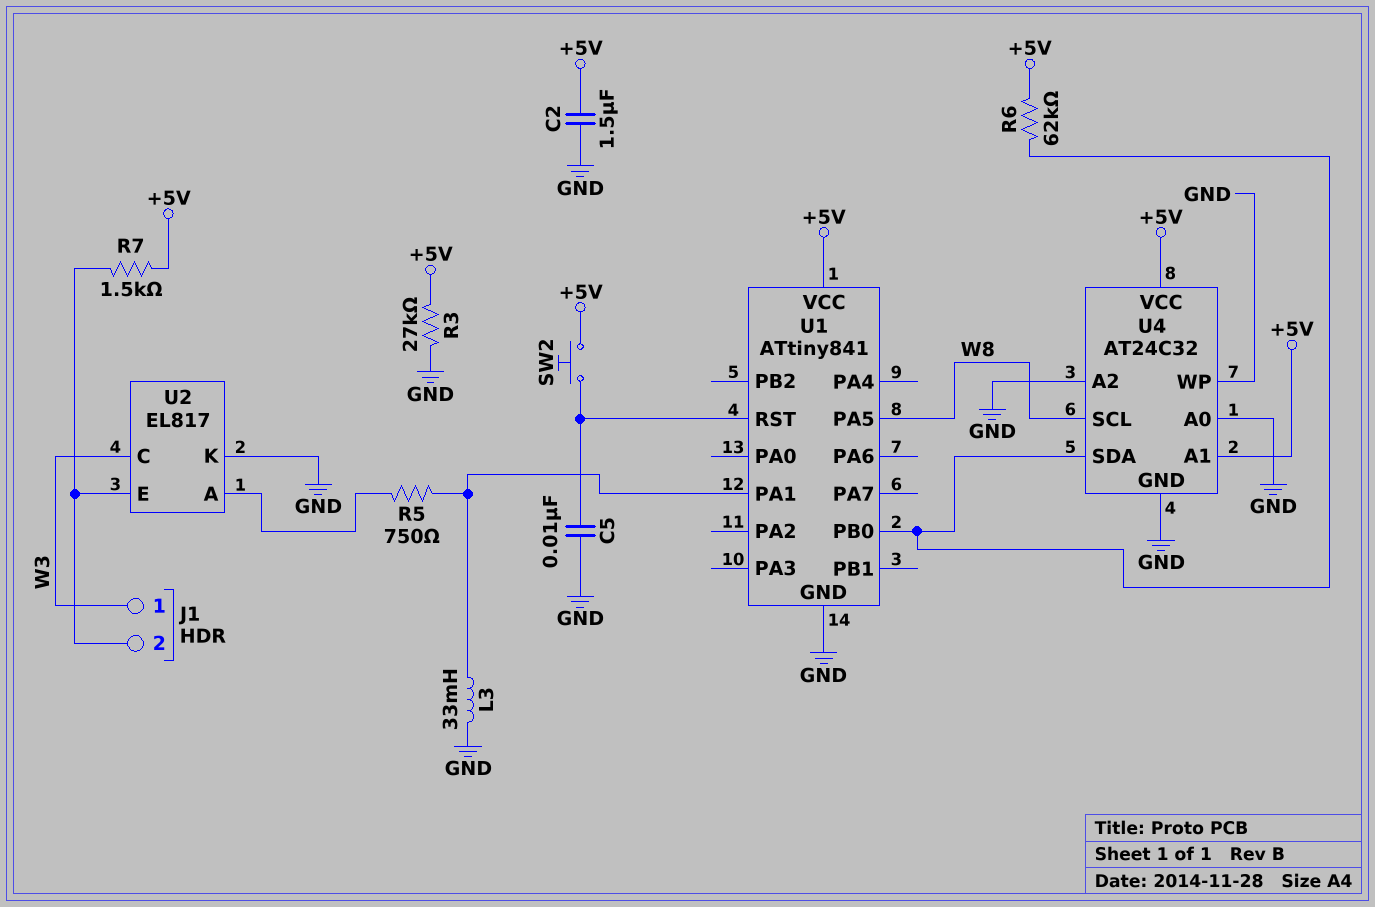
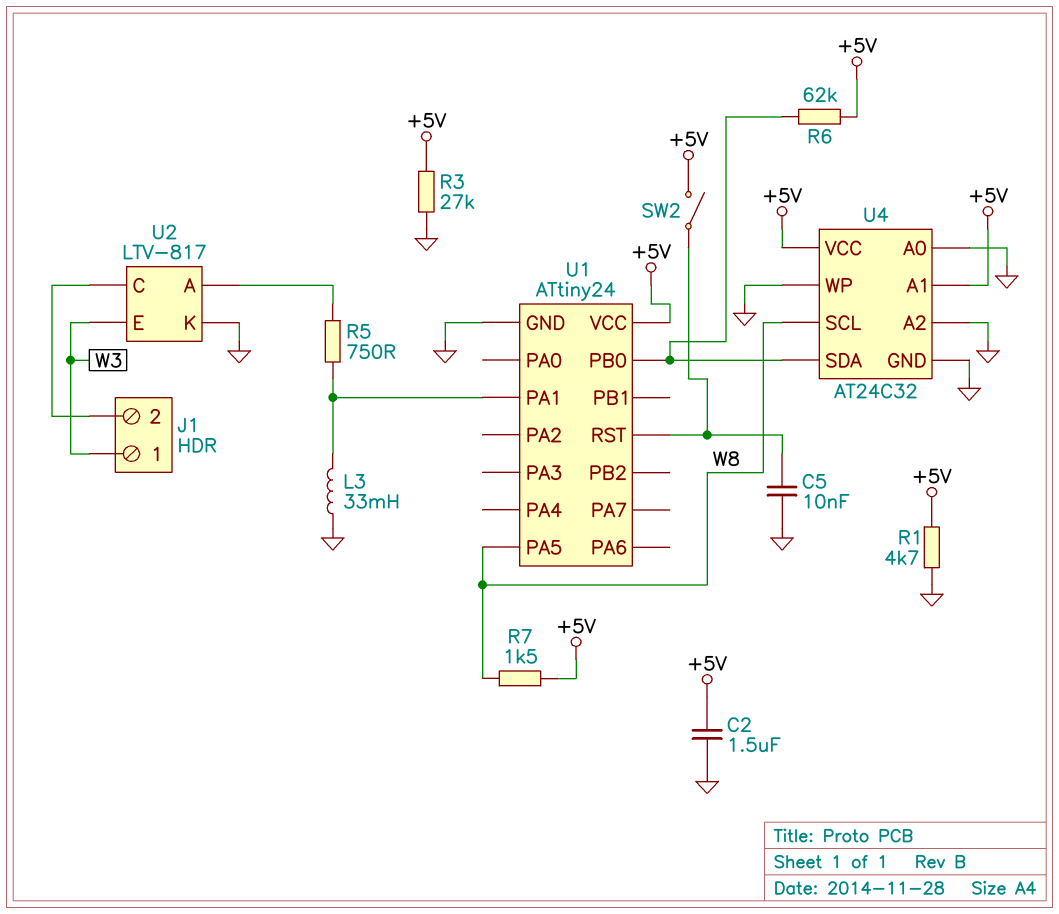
R1: none -> 4.7k (+5V, GND)
R7: 1.5k (+5V, J1/2) -> 1.5k (+5V, W8)
SW2: button (+5V, U1/RST) -> switch (+5V, U1/RST)
U1: ATtiny841 -> ATtiny24
U2: EL817 -> LTV-817
U2 pin C: W3 -> J1/2
U2 pin E: J1/2 -> W3

